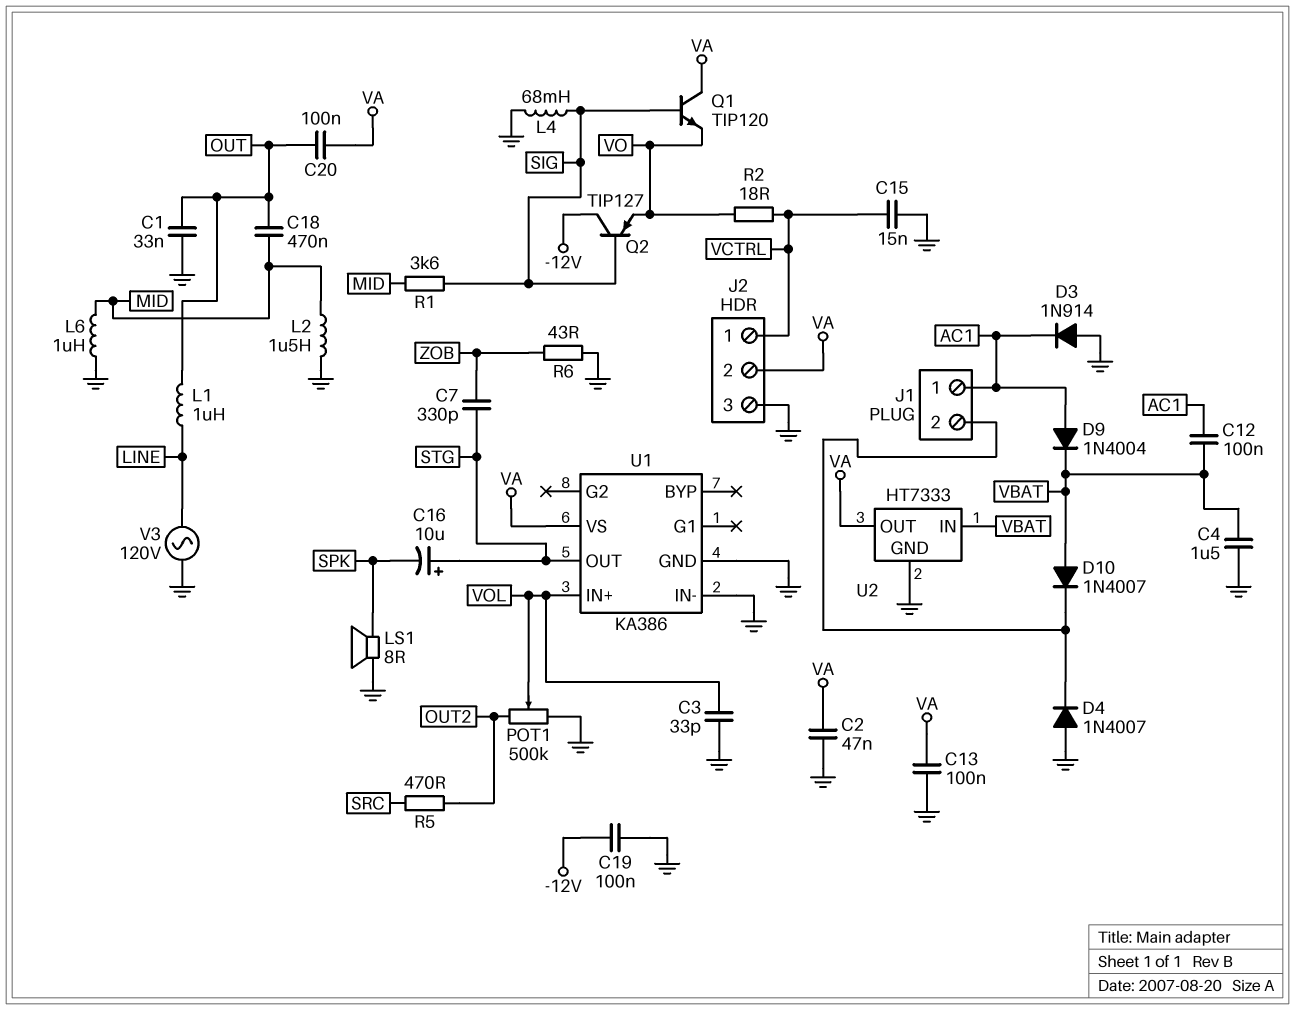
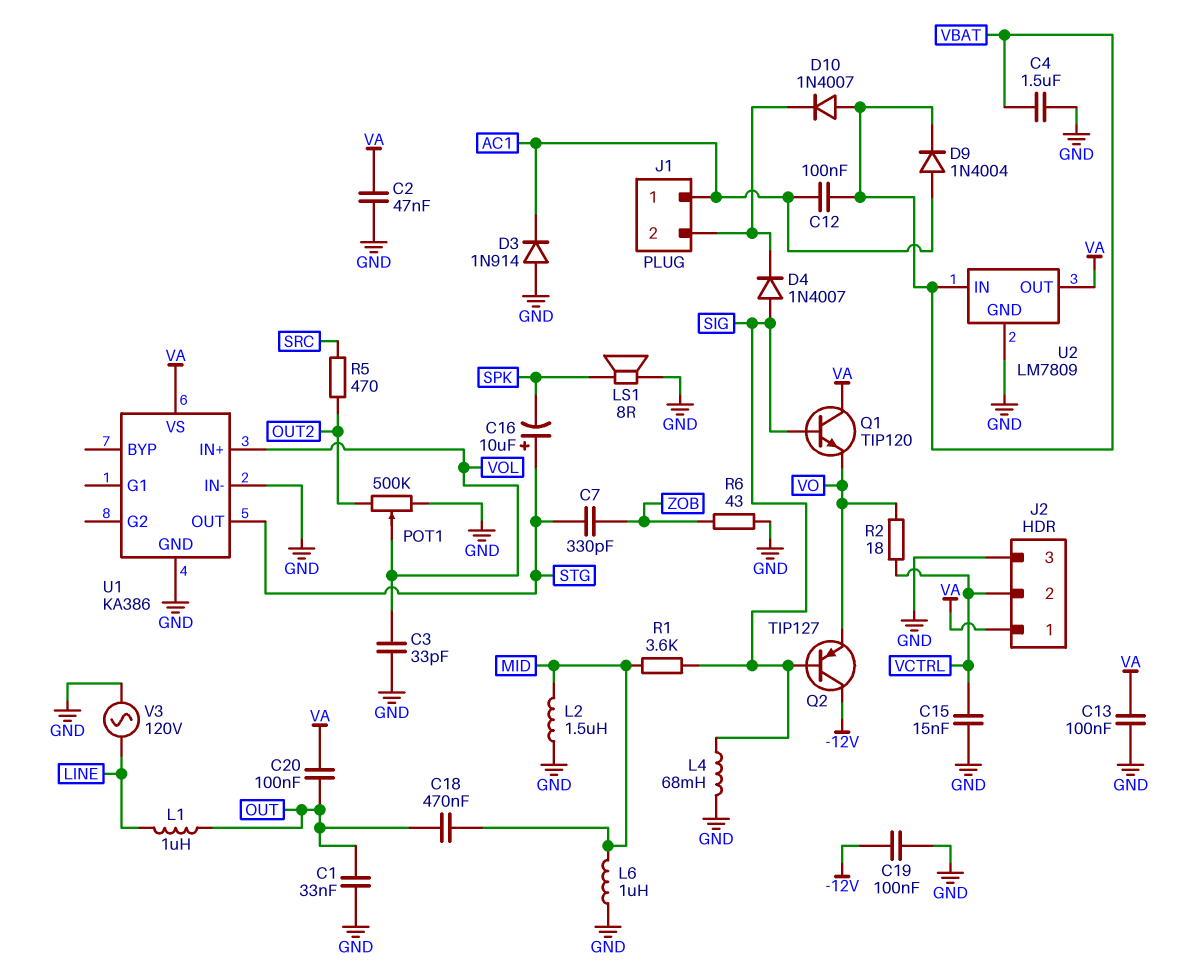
D4: diode 1N4007 (A GND, K J1/2) -> diode 1N4007 (A SIG, K J1/2)
J2 pin 1: VCTRL -> VA
J2 pin 2: VA -> VCTRL
U2: HT7333 -> LM7809

